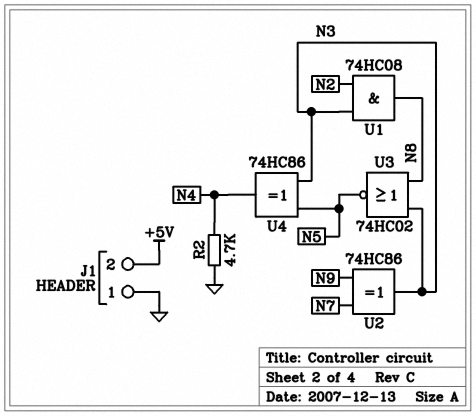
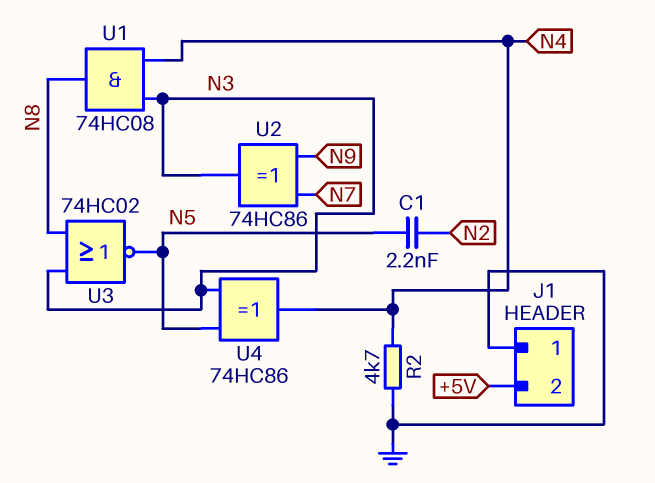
C1: none -> 2.2nF (N2, N5)
U1: AND 74HC08 (in N2, in N3, out N8) -> AND 74HC08 (in N3, in N4, out N8)

